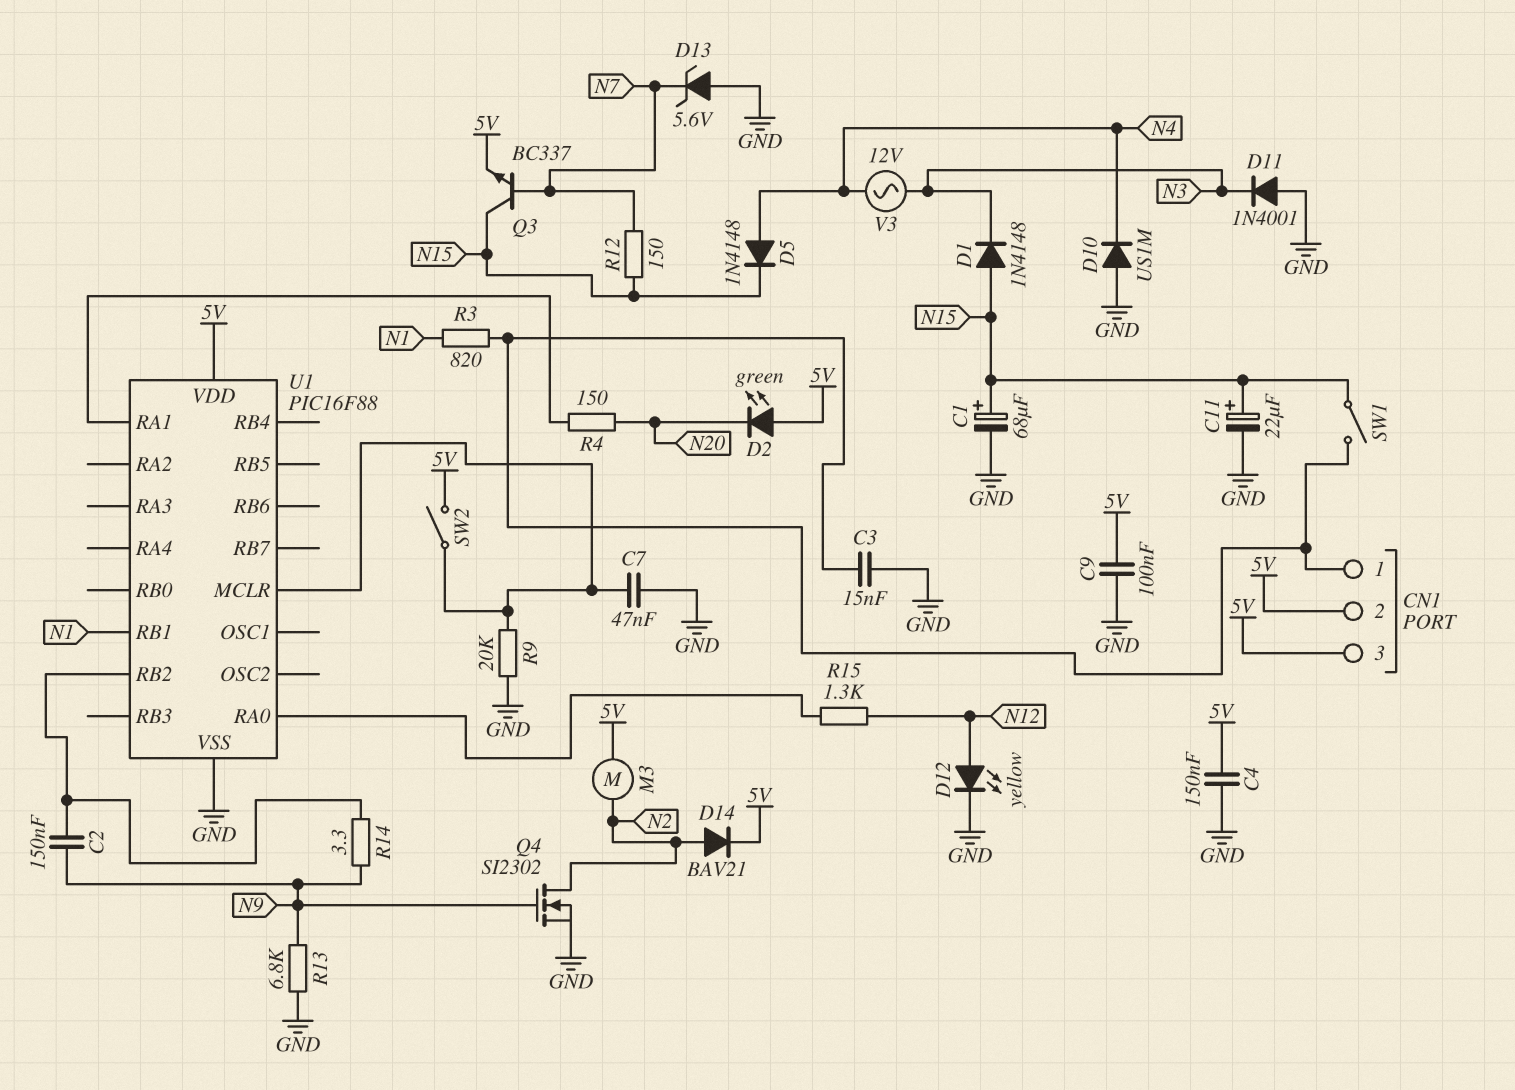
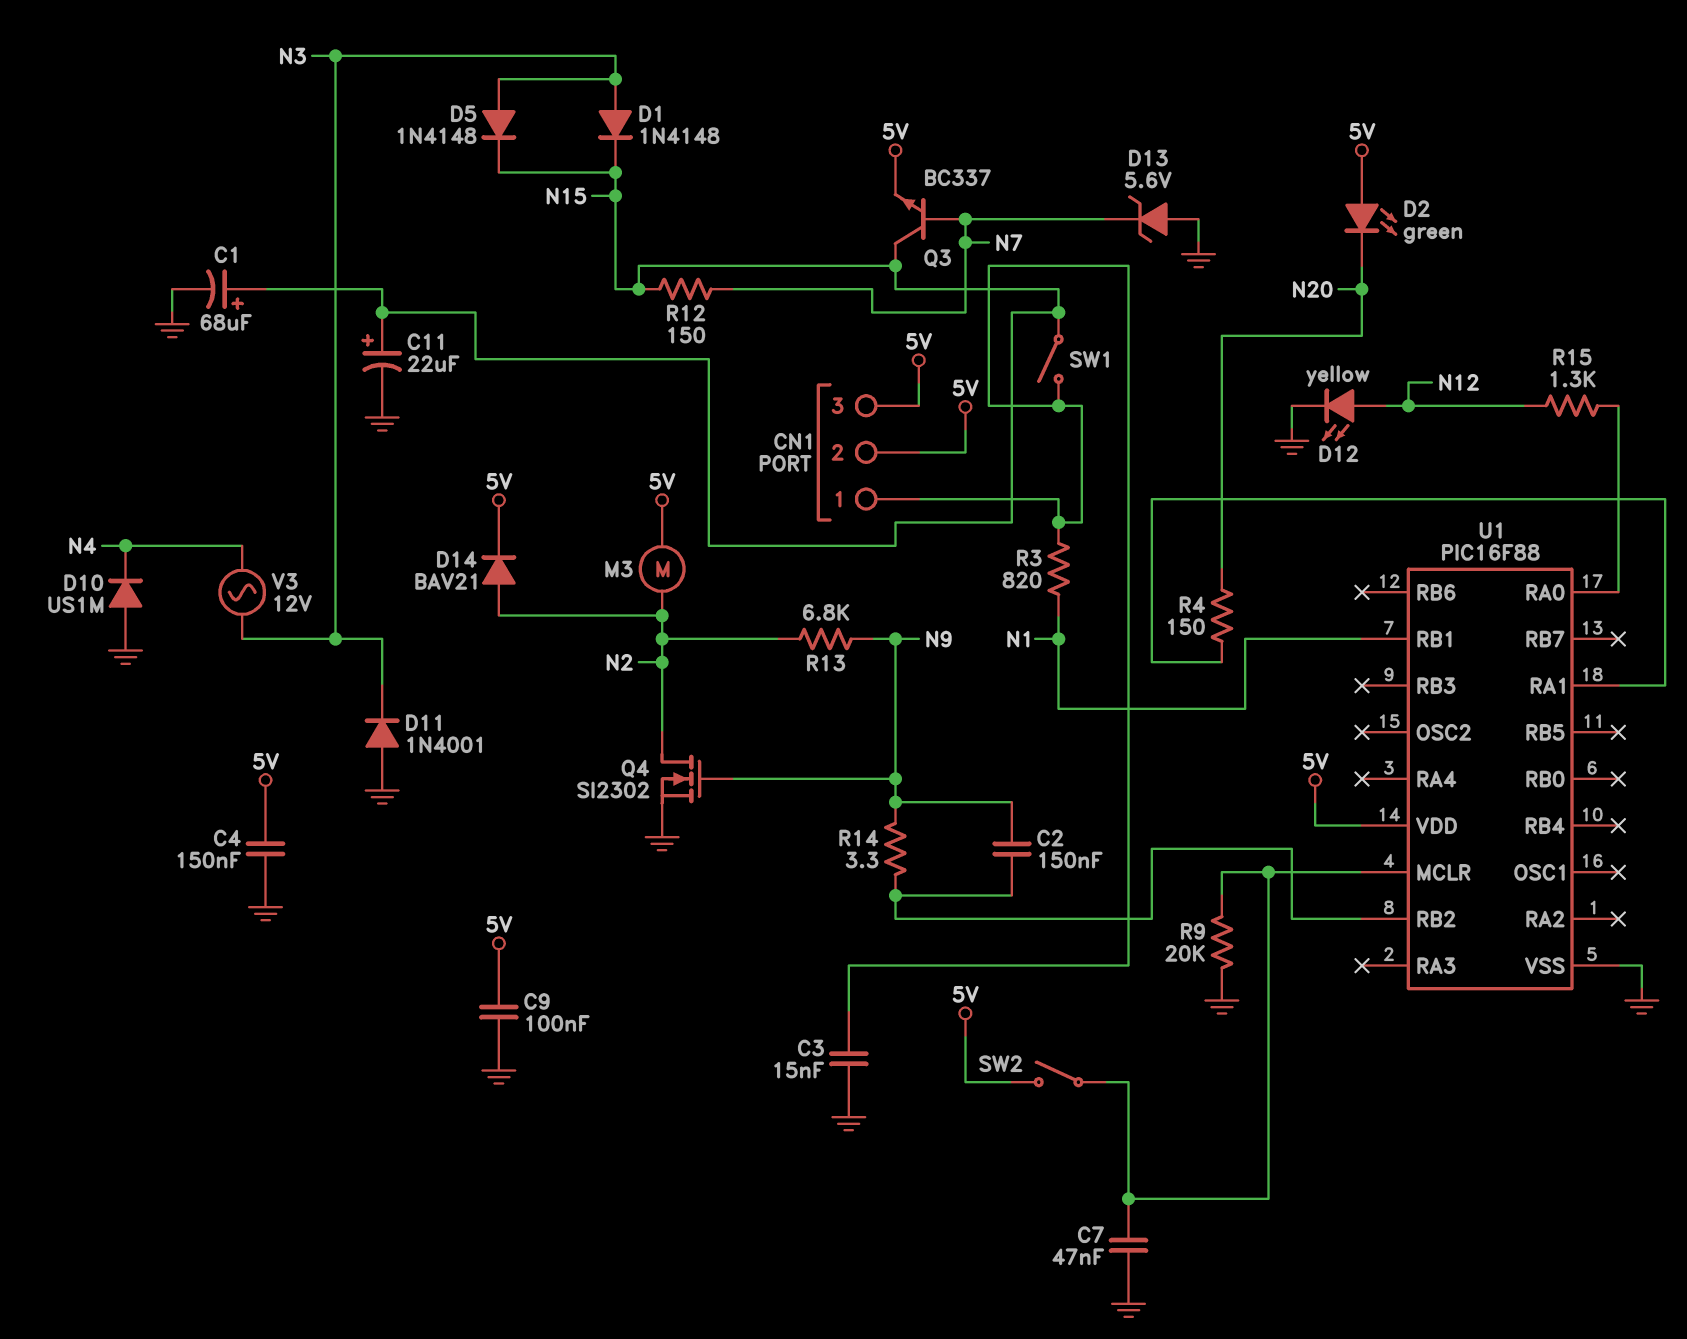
D1: diode 1N4148 (A N15, K N3) -> diode 1N4148 (A N3, K N15)
D5: diode 1N4148 (A N4, K N15) -> diode 1N4148 (A N3, K N15)
R13: 6.8k (GND, N9) -> 6.8k (N2, N9)

